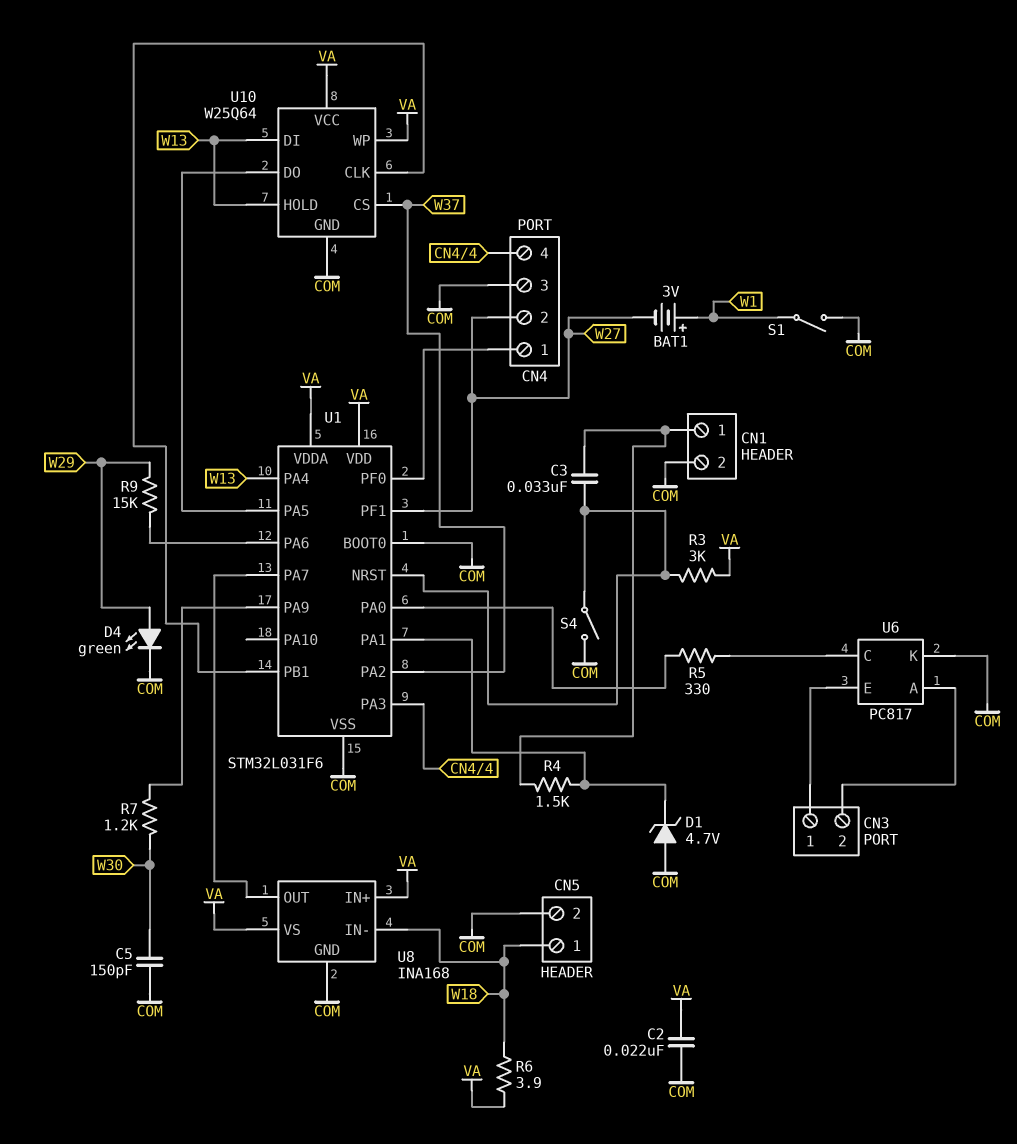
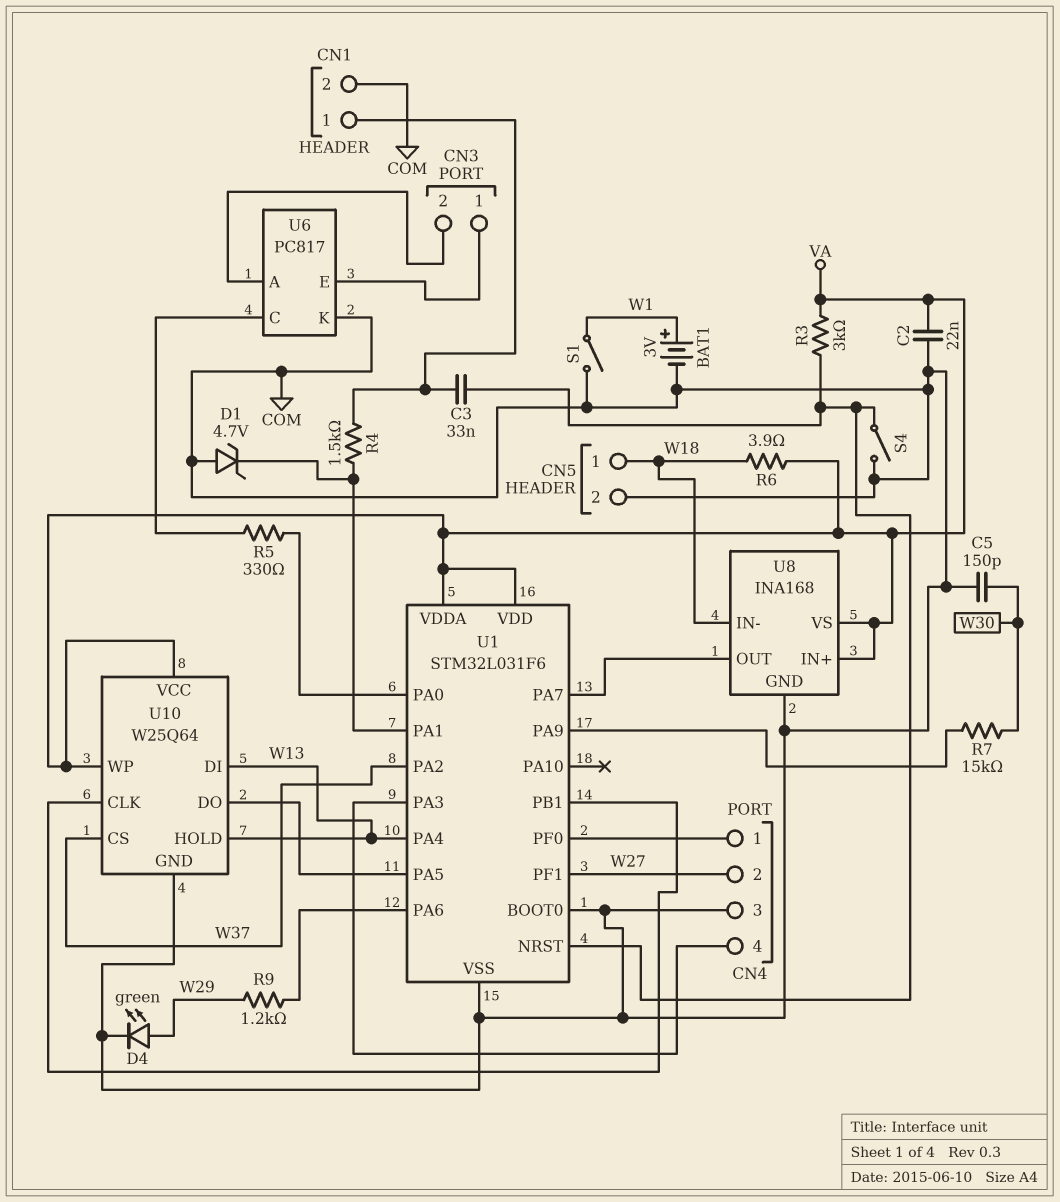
BAT1: 3V (plus W1, minus W27) -> 3V (plus W1, minus COM)
R7: 1.2k (U1/PA9, W30) -> 15k (U1/PA9, W30)
R9: 15k (U1/PA6, W29) -> 1.2k (U1/PA6, W29)

